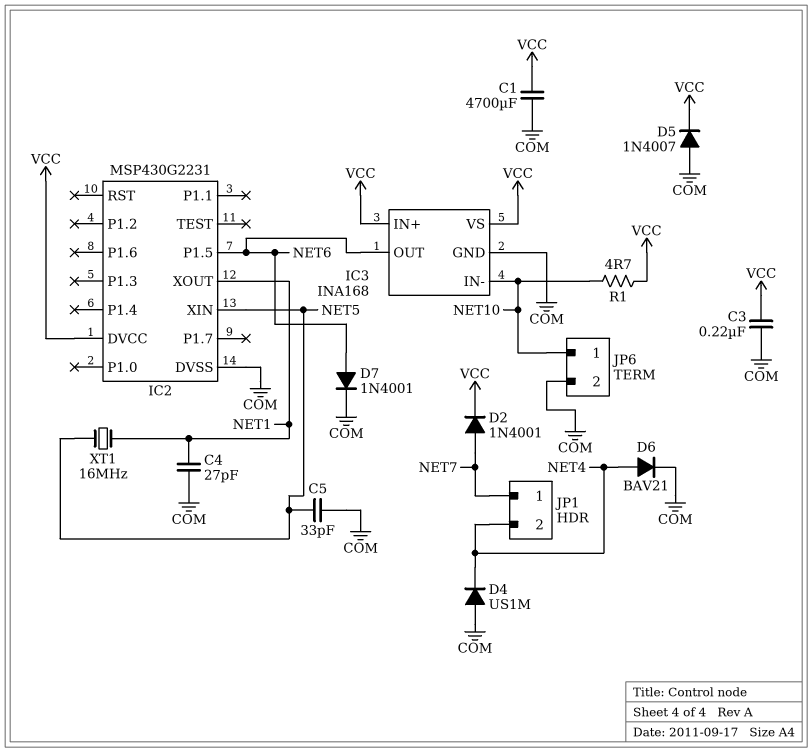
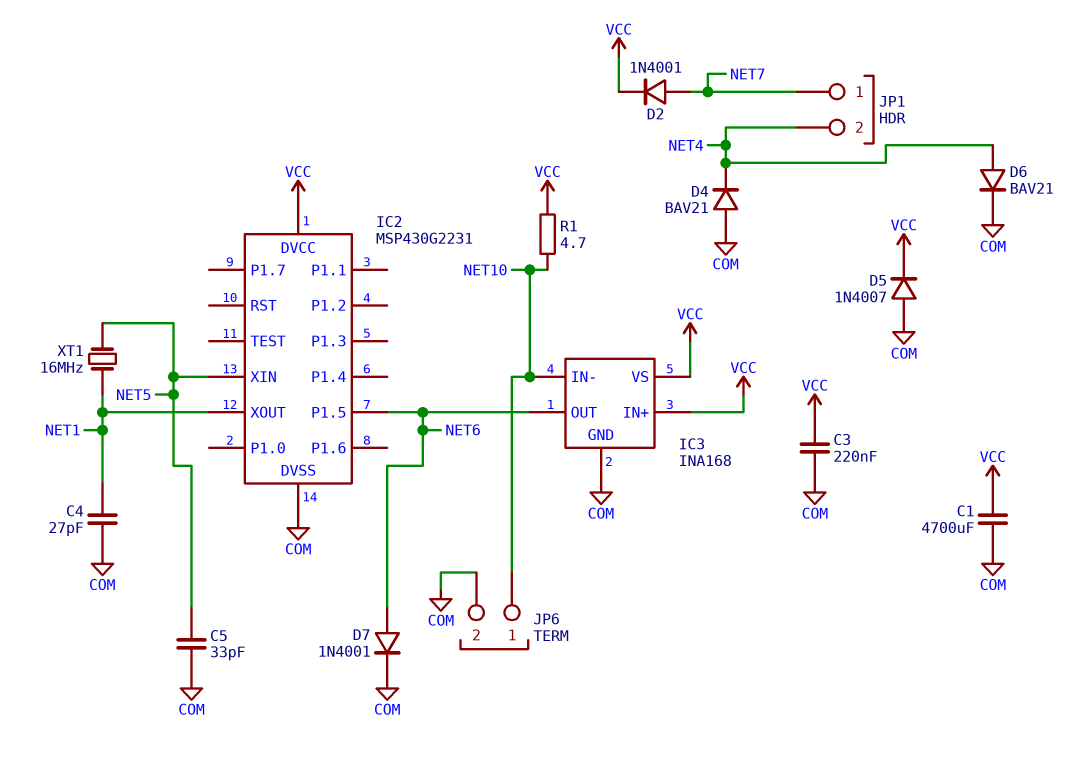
D4: diode US1M (A COM, K NET4) -> diode BAV21 (A COM, K NET4)

